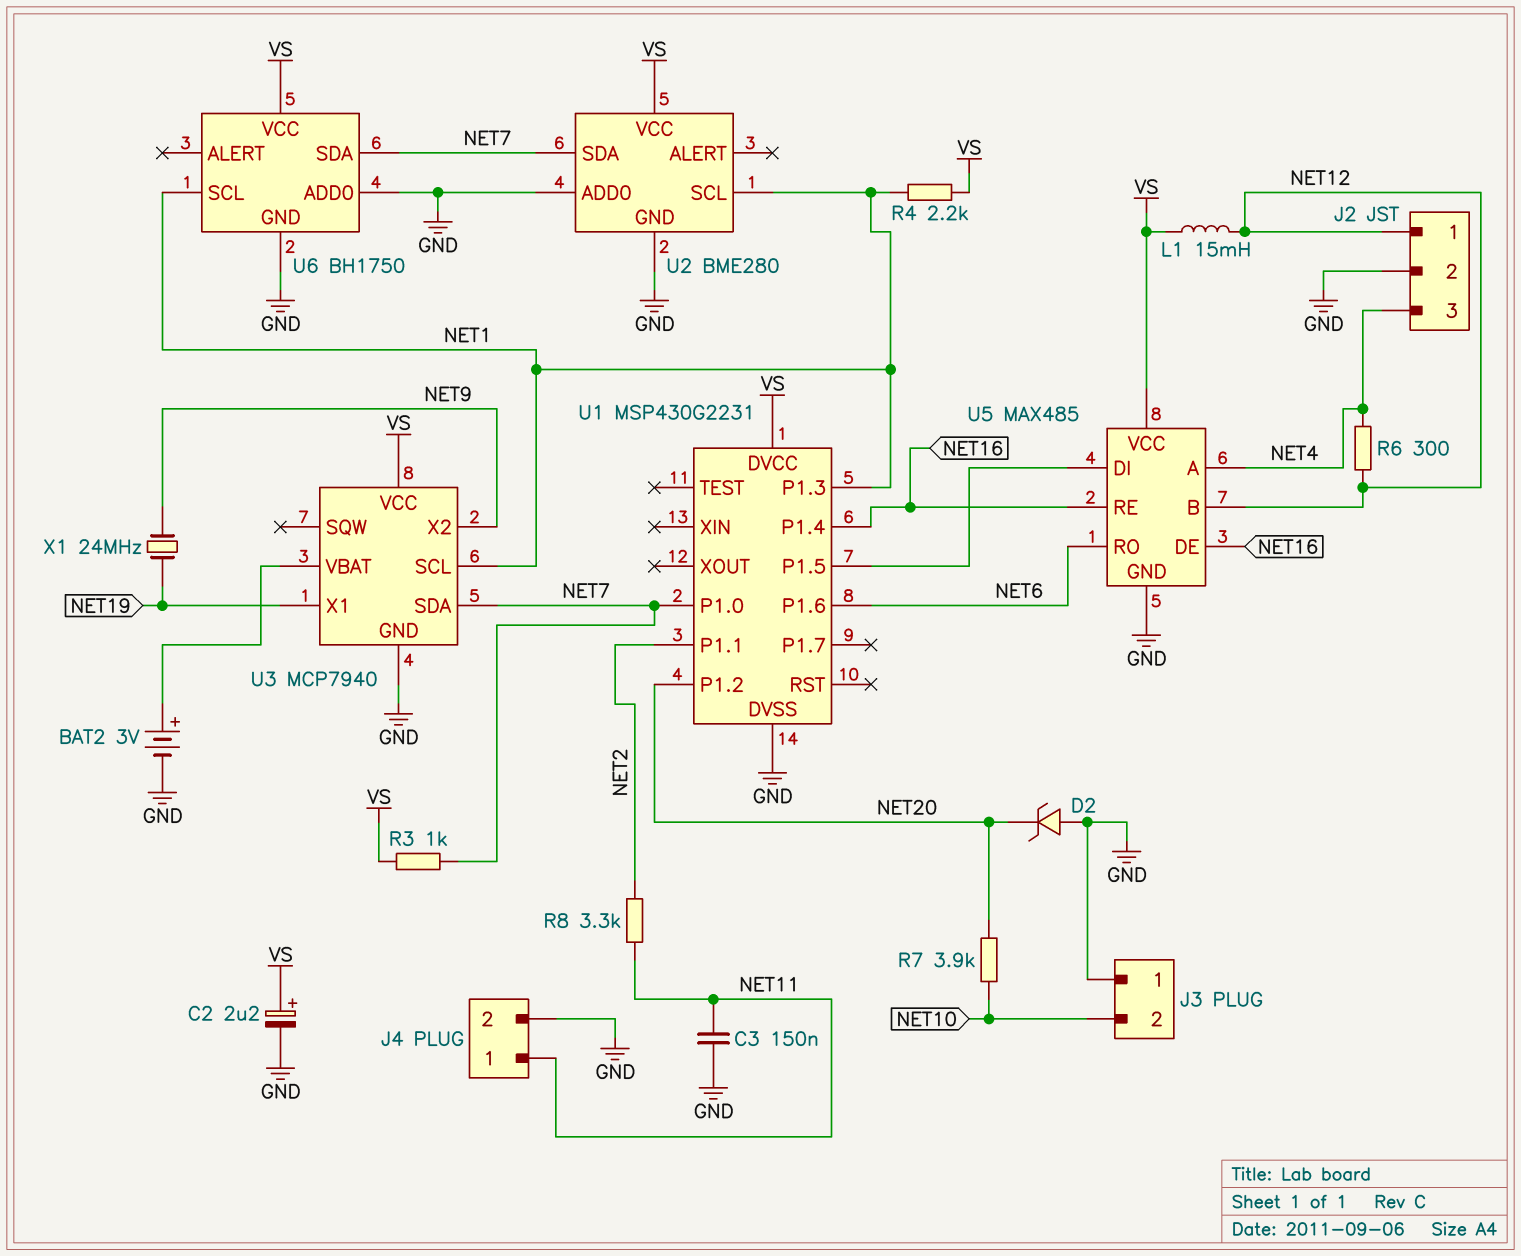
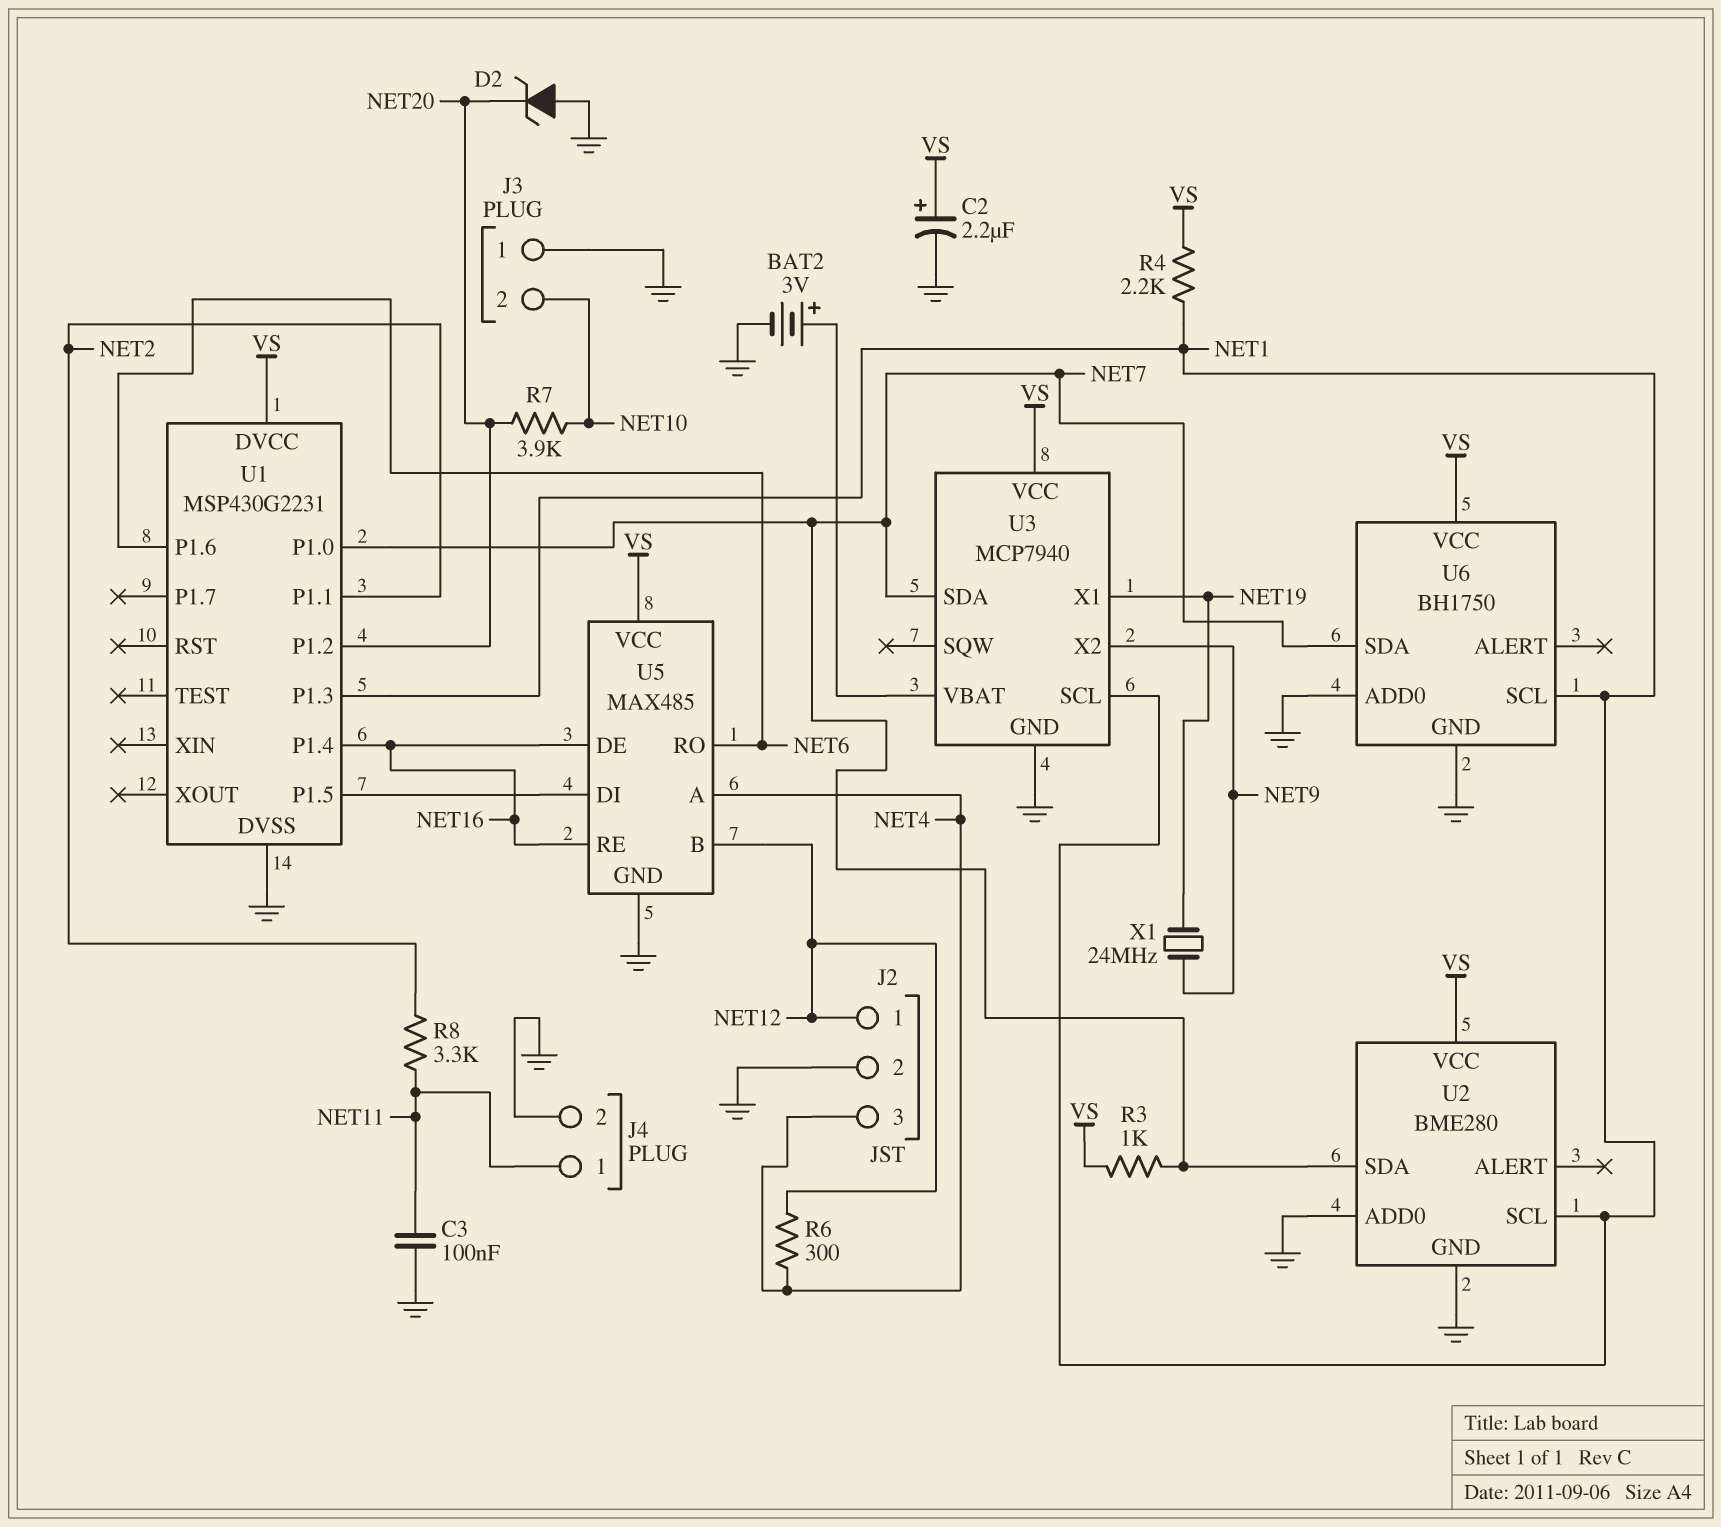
C3: 150nF (GND, NET11) -> 100nF (GND, NET11)
L1: 15mH (NET12, VS) -> none

